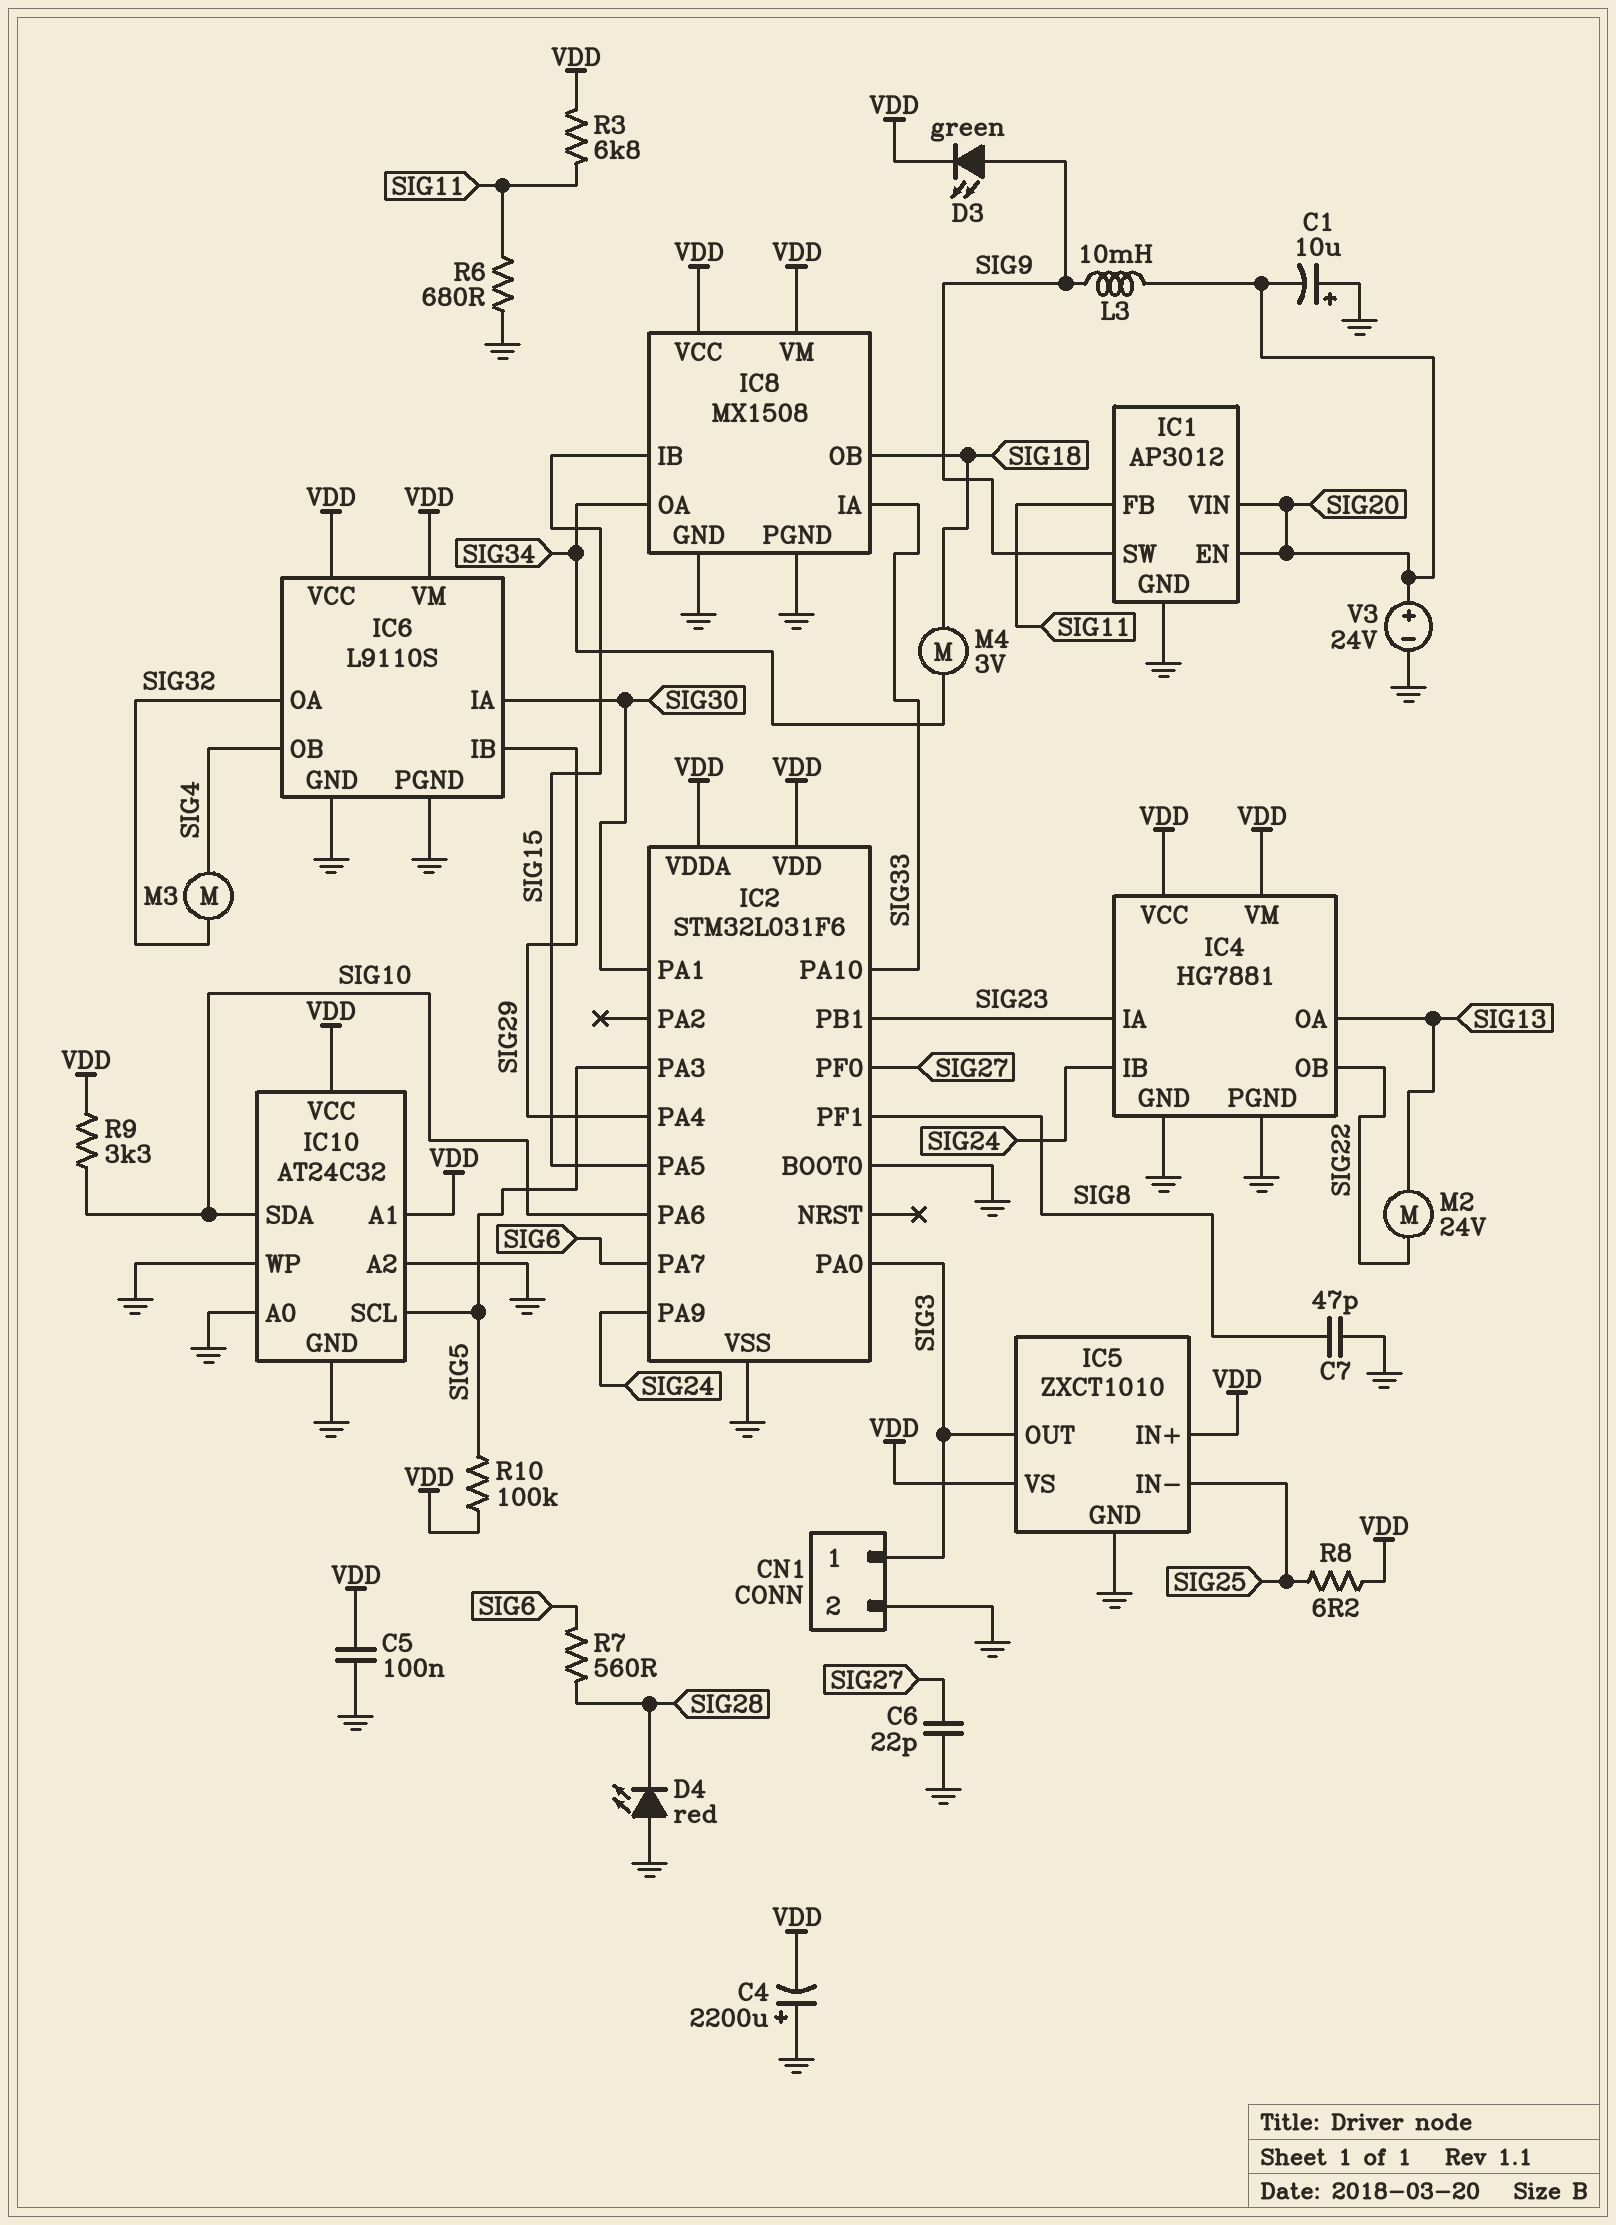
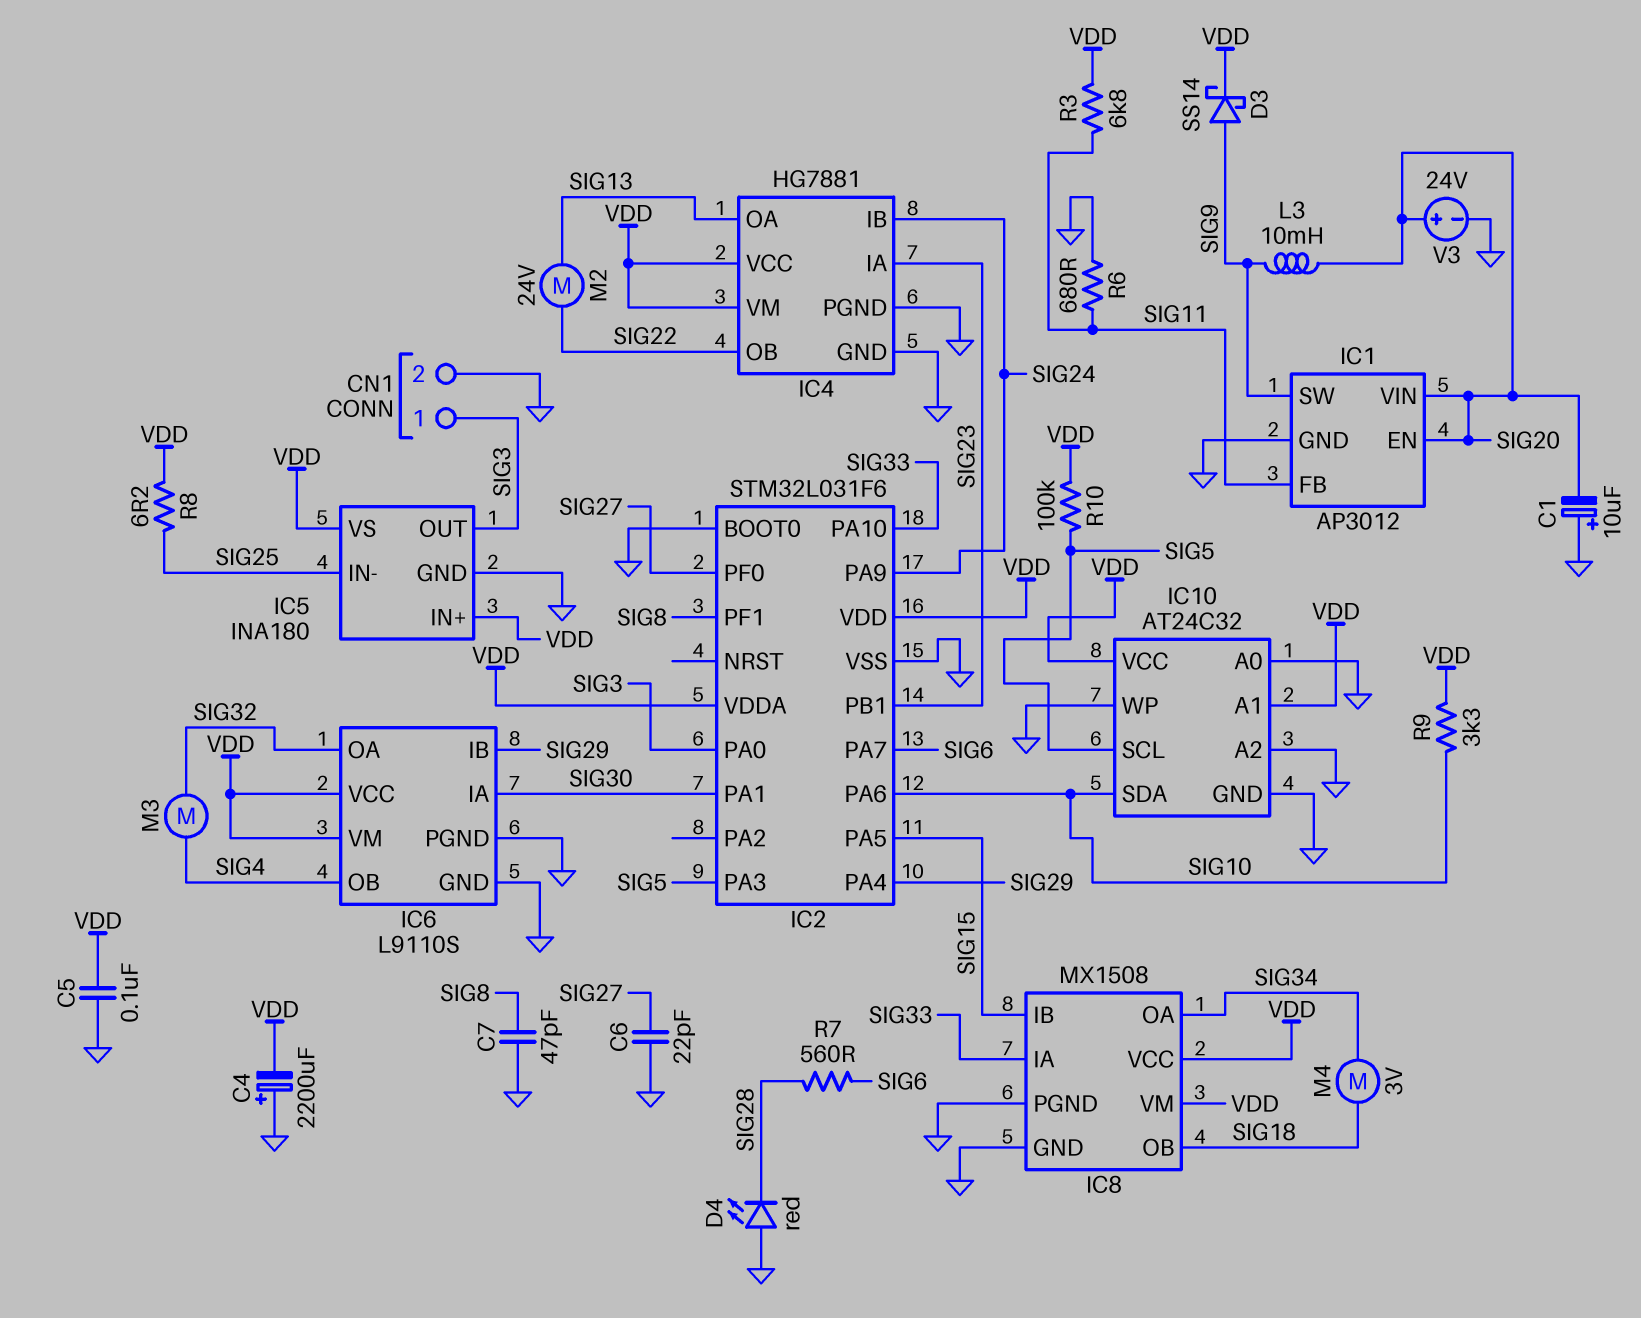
D3: LED green (A SIG9, K VDD) -> schottky SS14 (A SIG9, K VDD)
IC5: ZXCT1010 -> INA180

